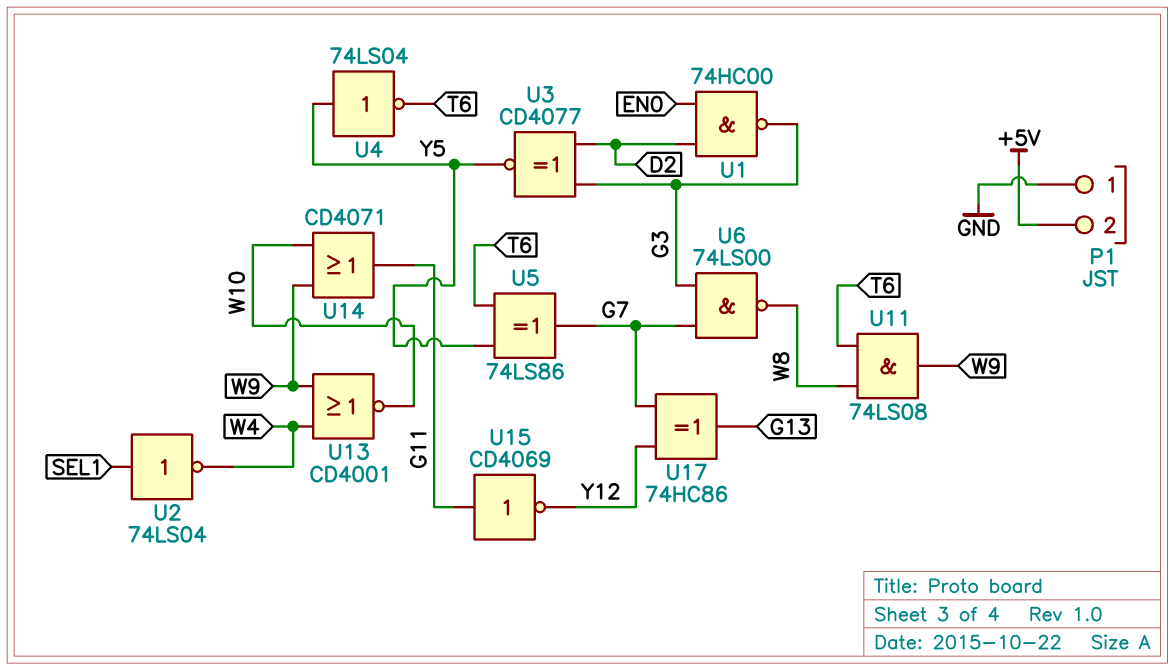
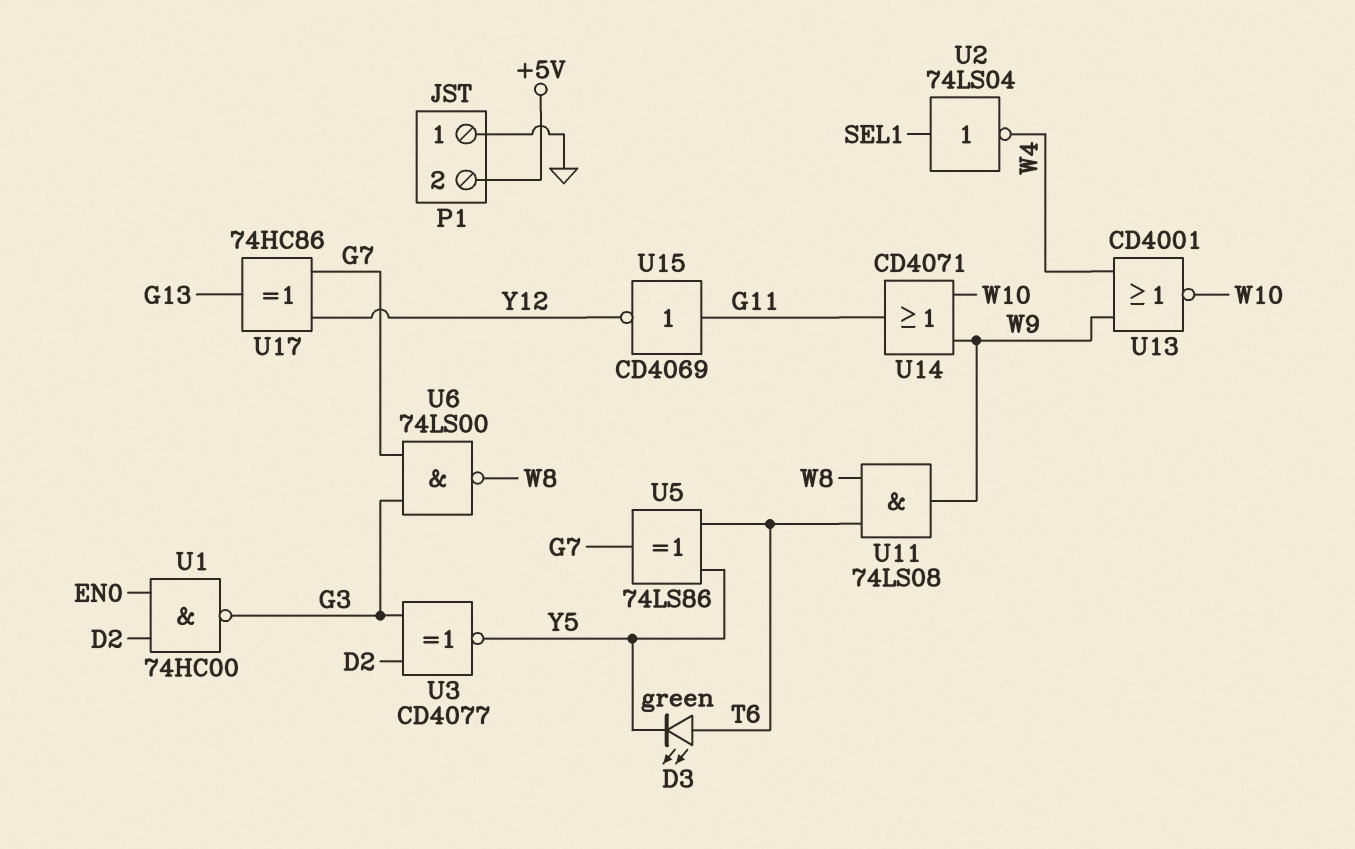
D3: none -> LED green (A T6, K Y5)
U4: NOT 74LS04 (in Y5, out T6) -> none

